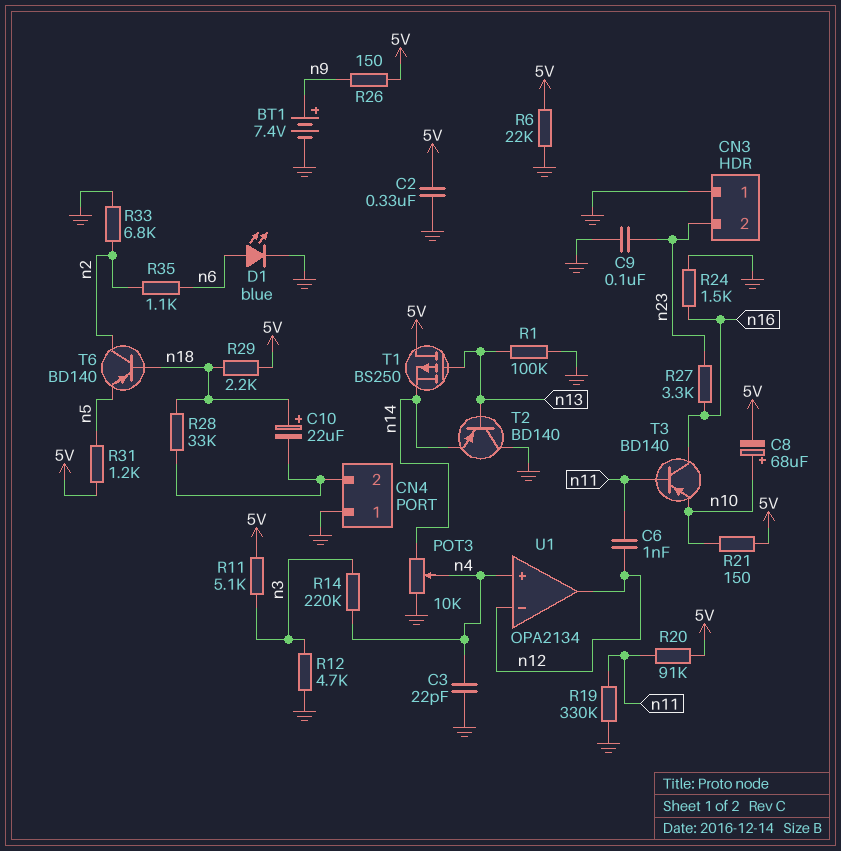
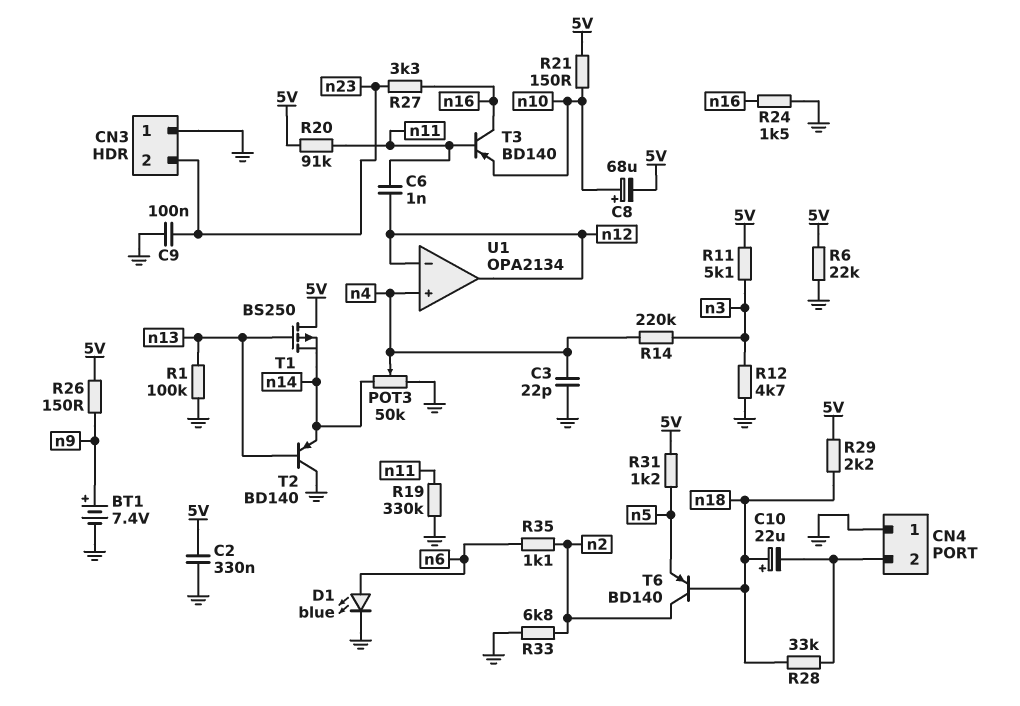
POT3: 10k (GND, n14, wiper n4) -> 50k (GND, n14, wiper n4)

